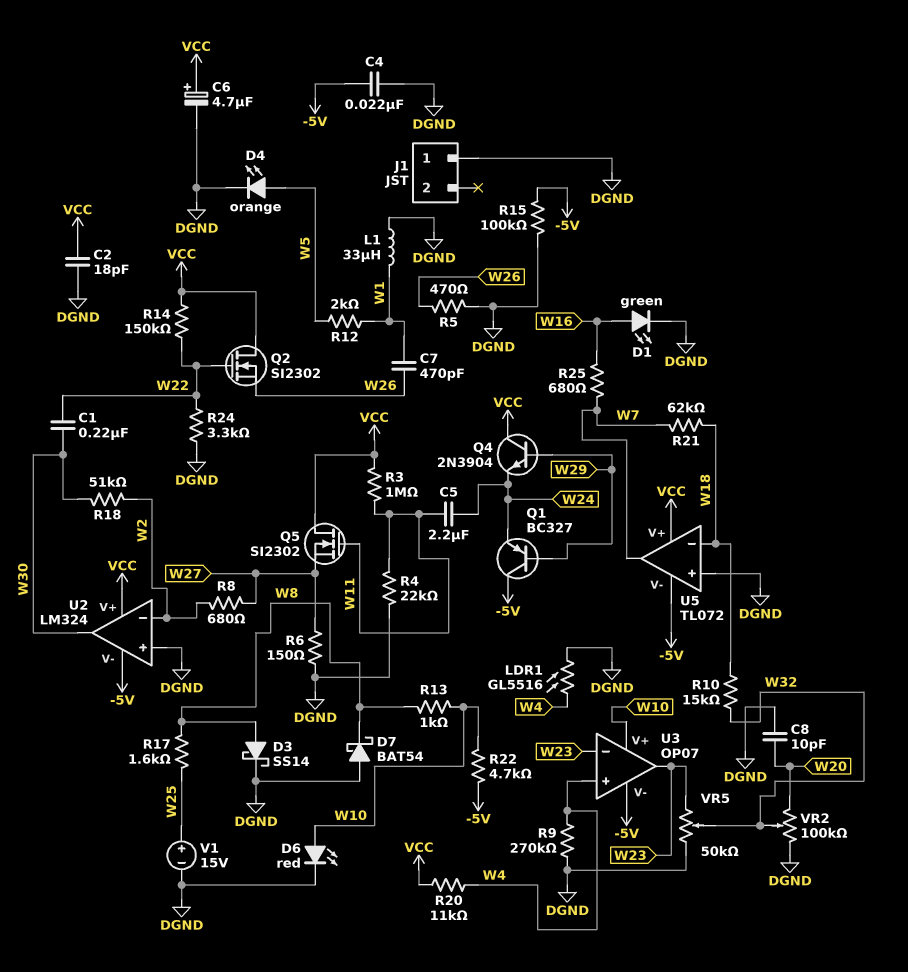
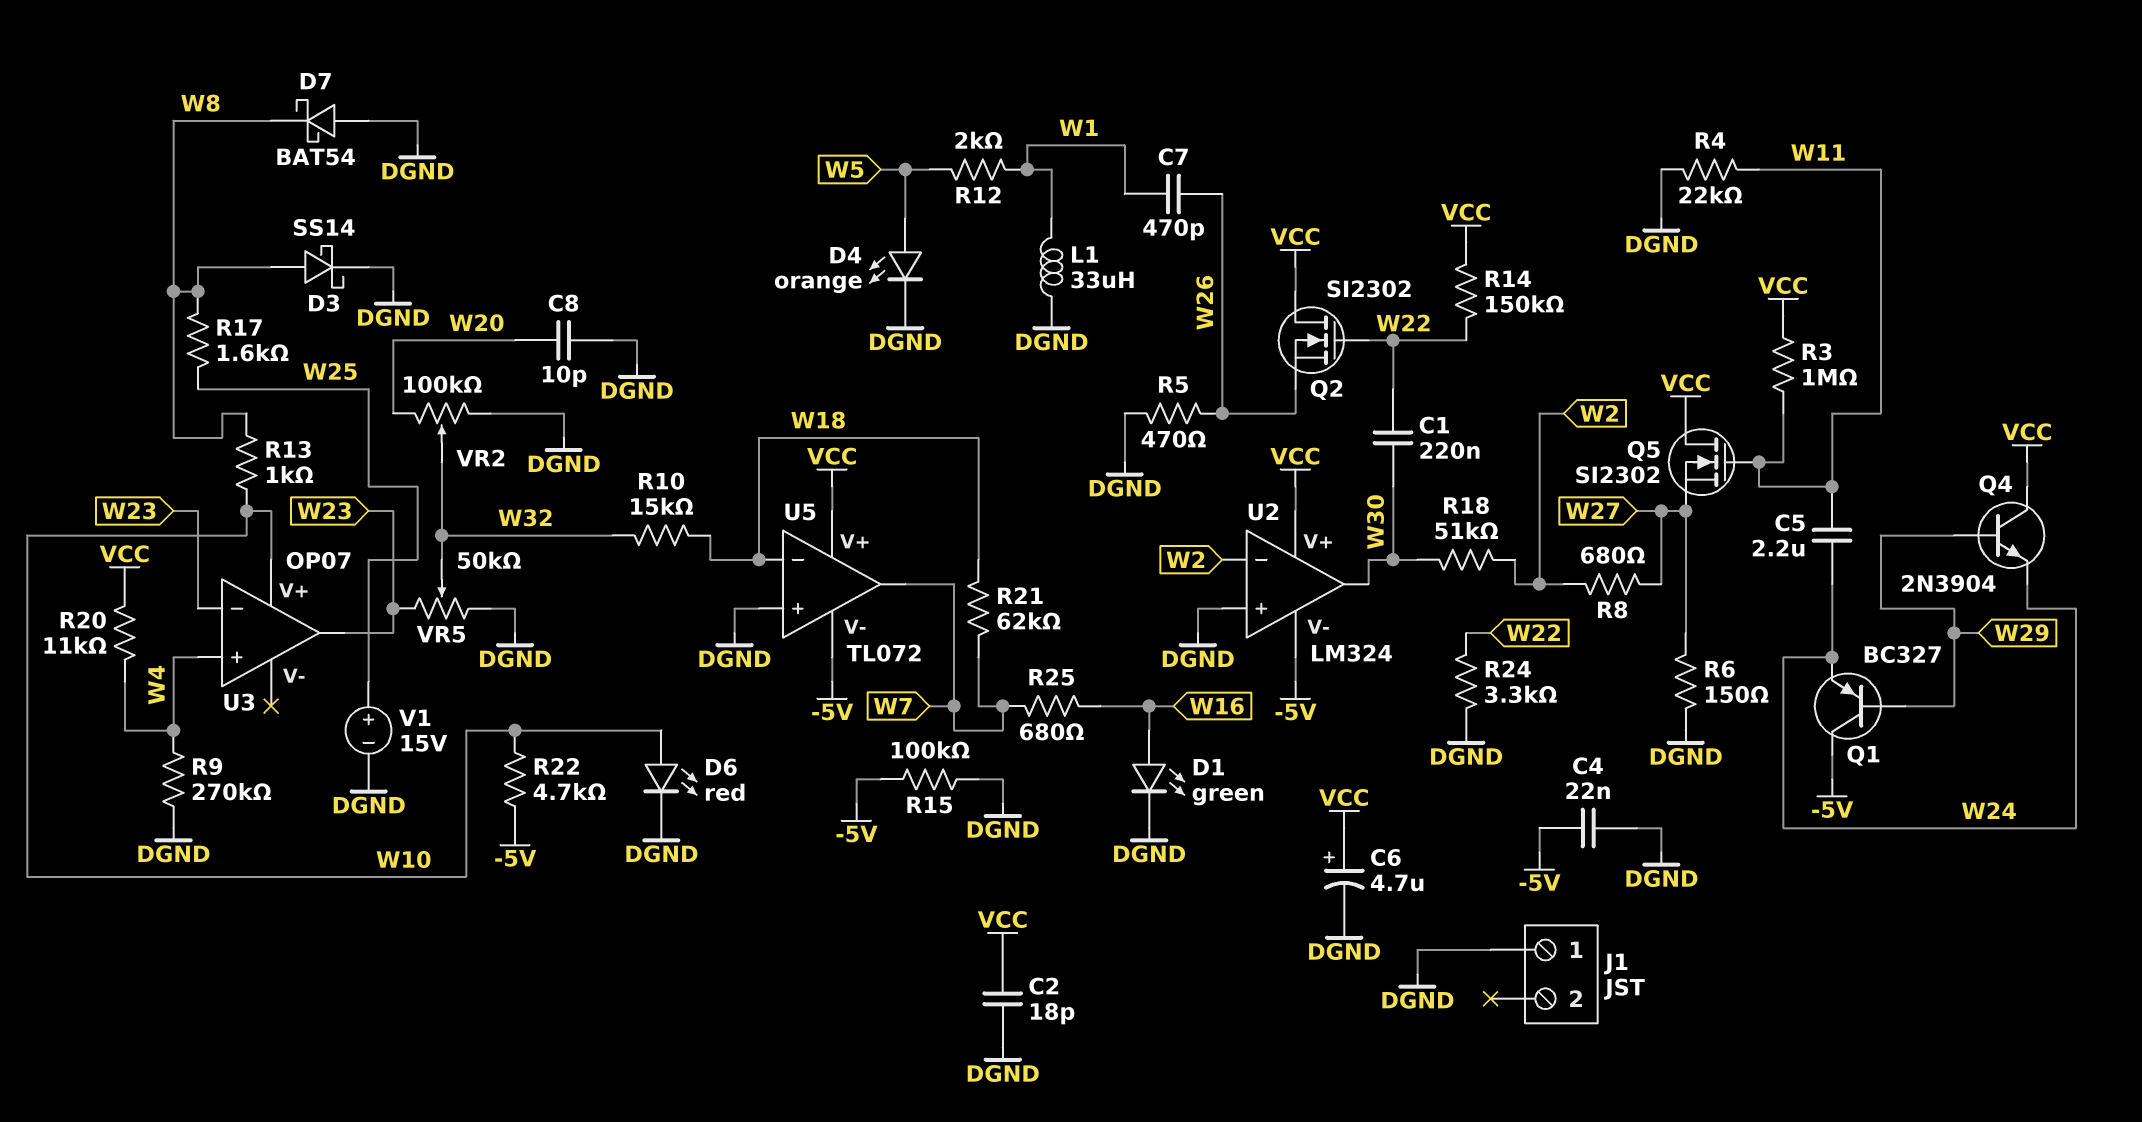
LDR1: GL5516 (DGND, W4) -> none
U3 pin V-: -5V -> none

